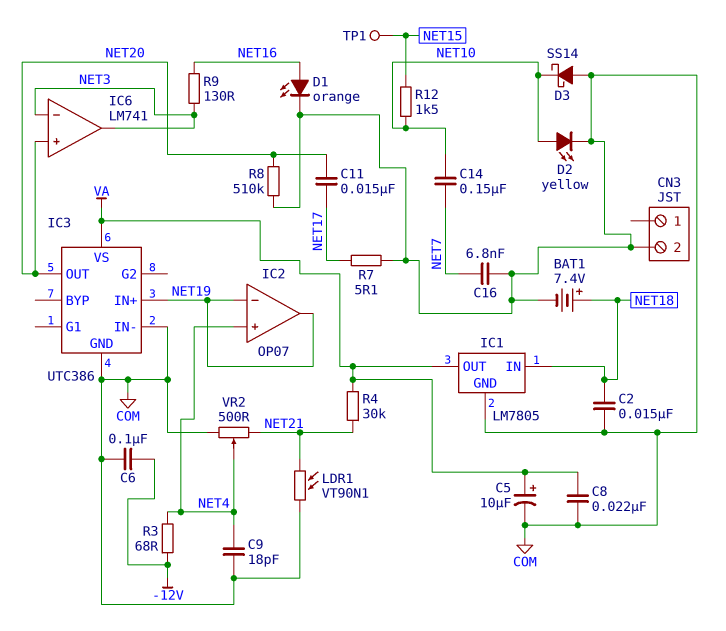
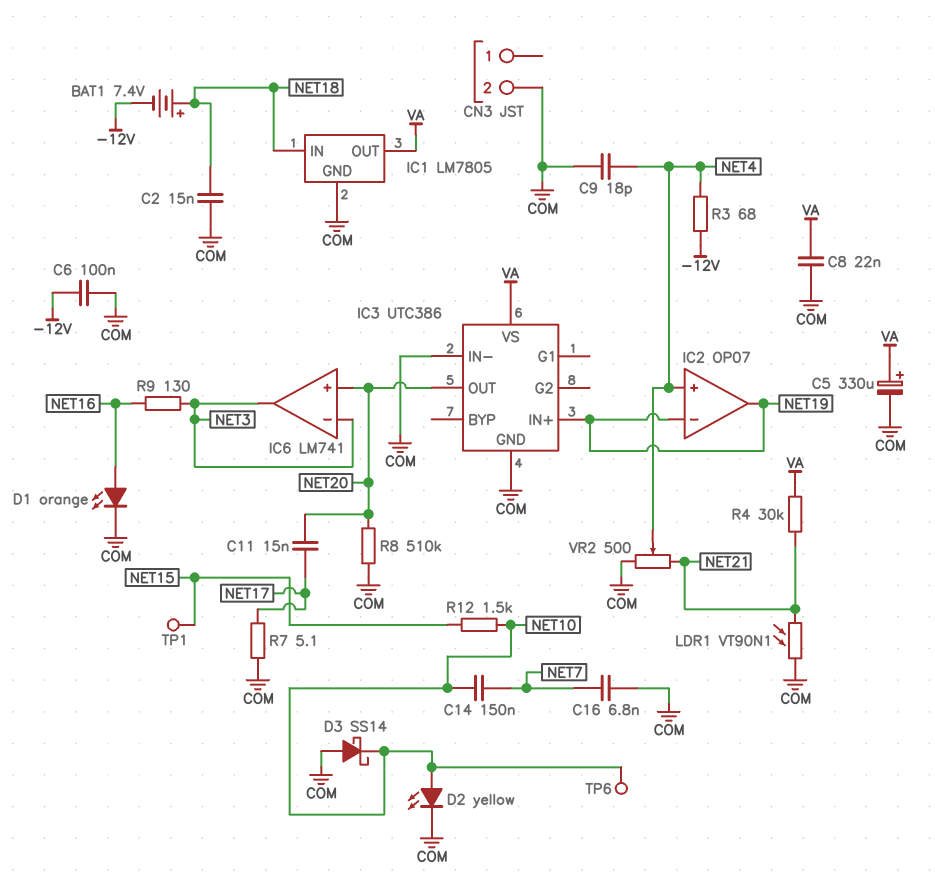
BAT1: 7.4V (plus NET18, minus COM) -> 7.4V (plus NET18, minus -12V)
C5: 10uF (plus VA, minus COM) -> 330uF (plus VA, minus COM)
TP6: none -> test point (NET10)

